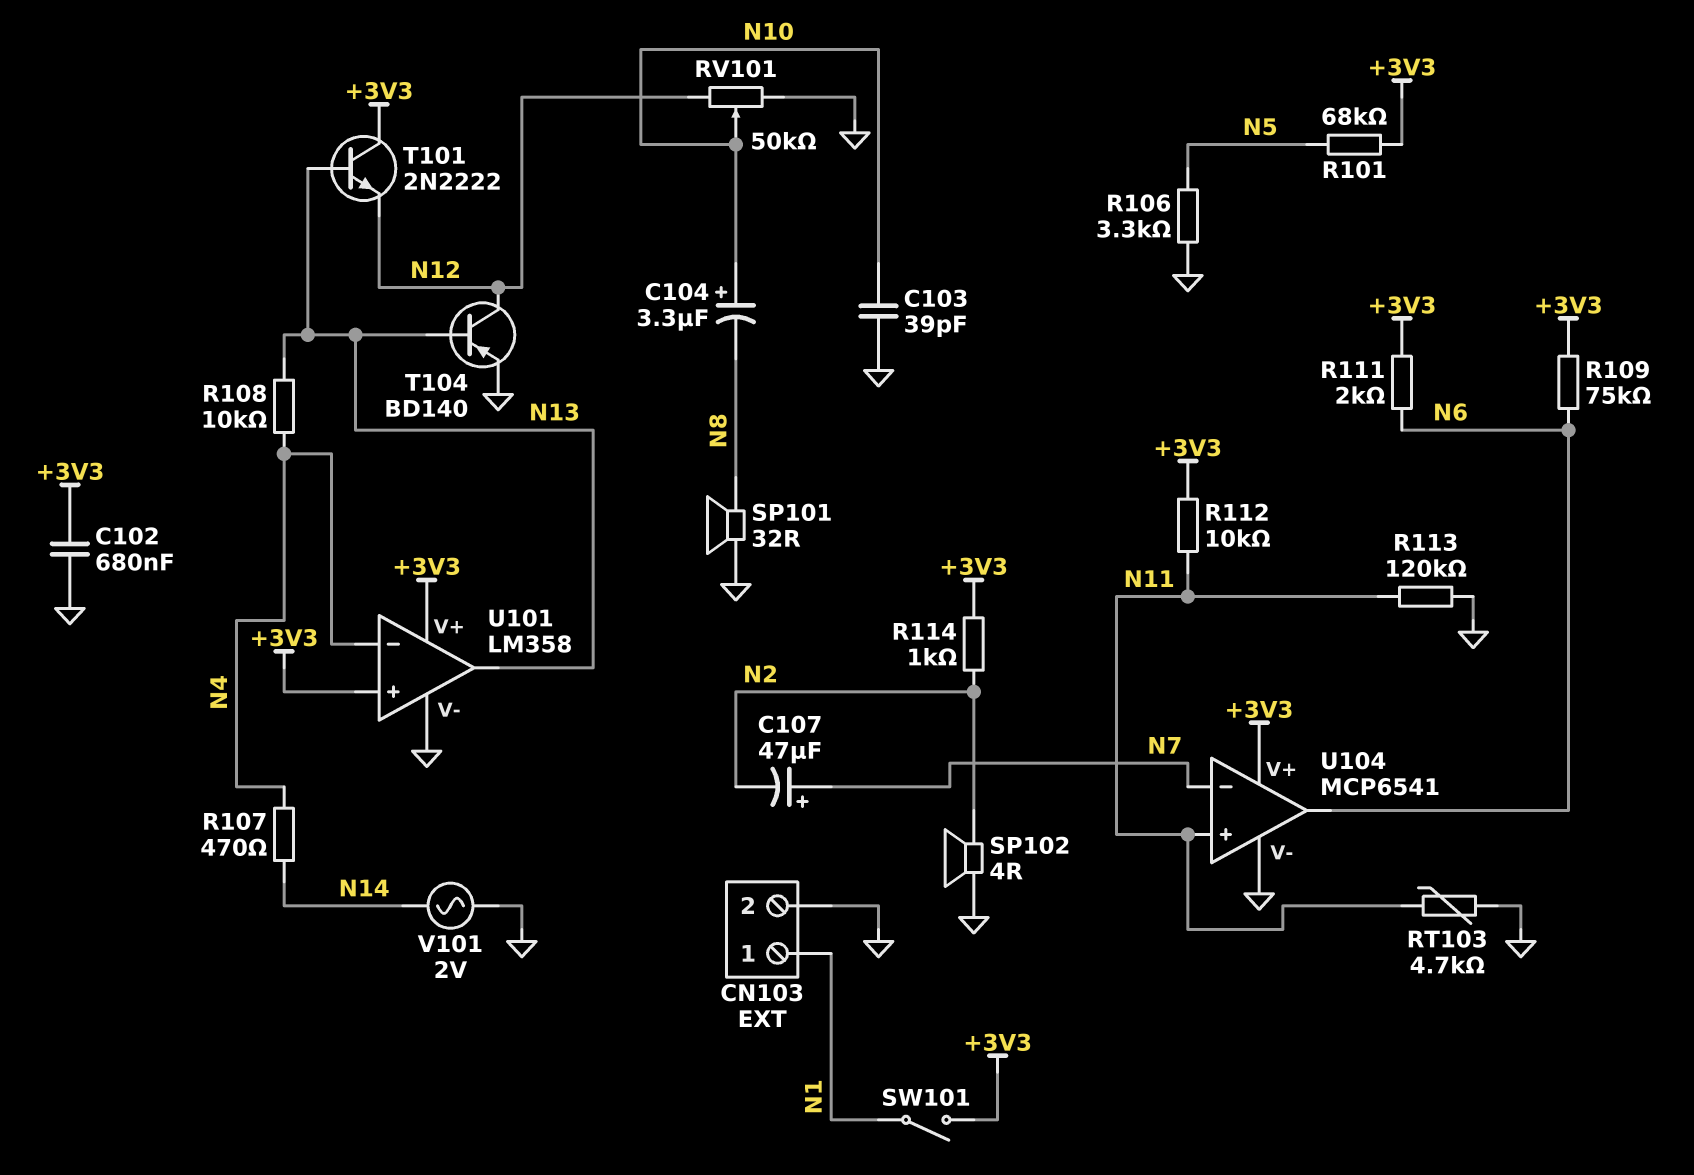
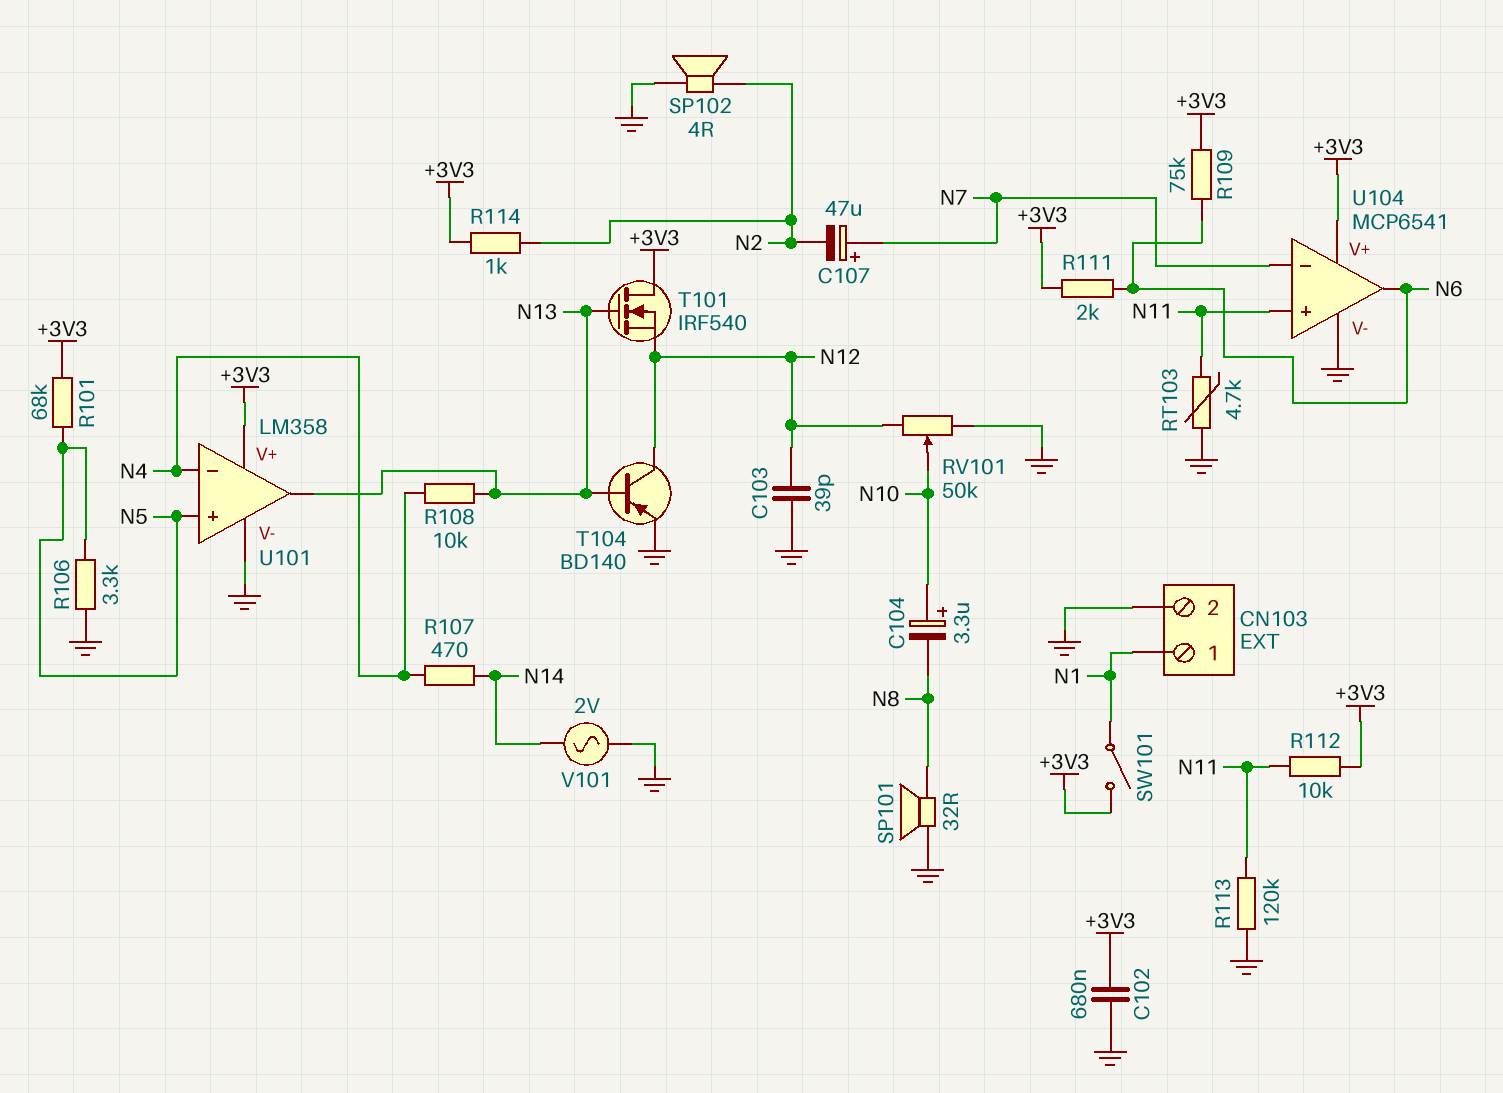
C103: 39pF (GND, N10) -> 39pF (GND, N12)
T101: NPN 2N2222 (B N13, C +3V3, E N12) -> NMOS IRF540 (G N13, D +3V3, S N12)
U101 pin in+: +3V3 -> N5

